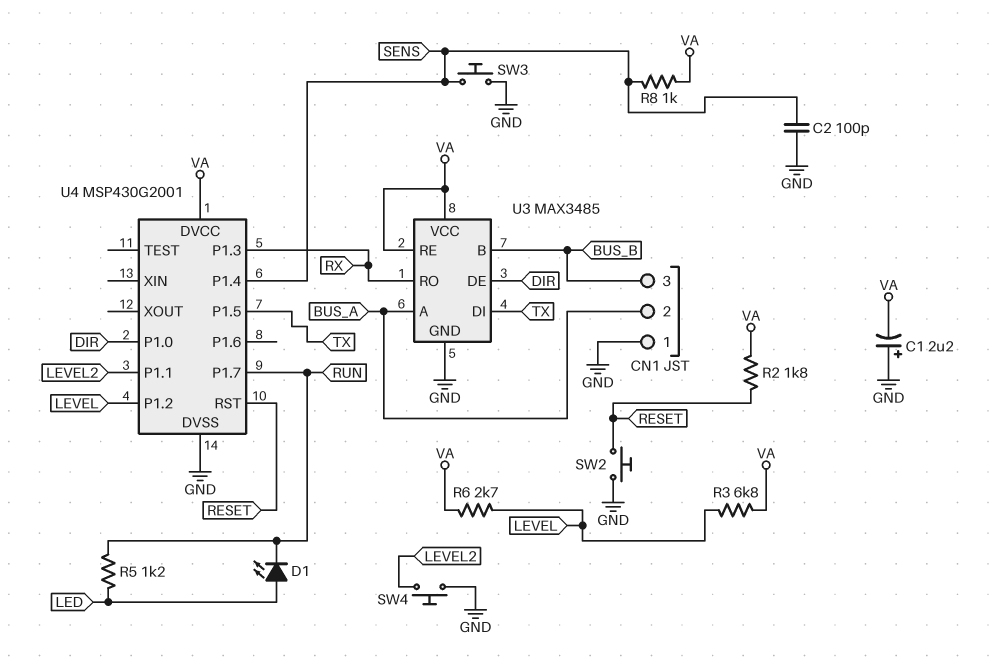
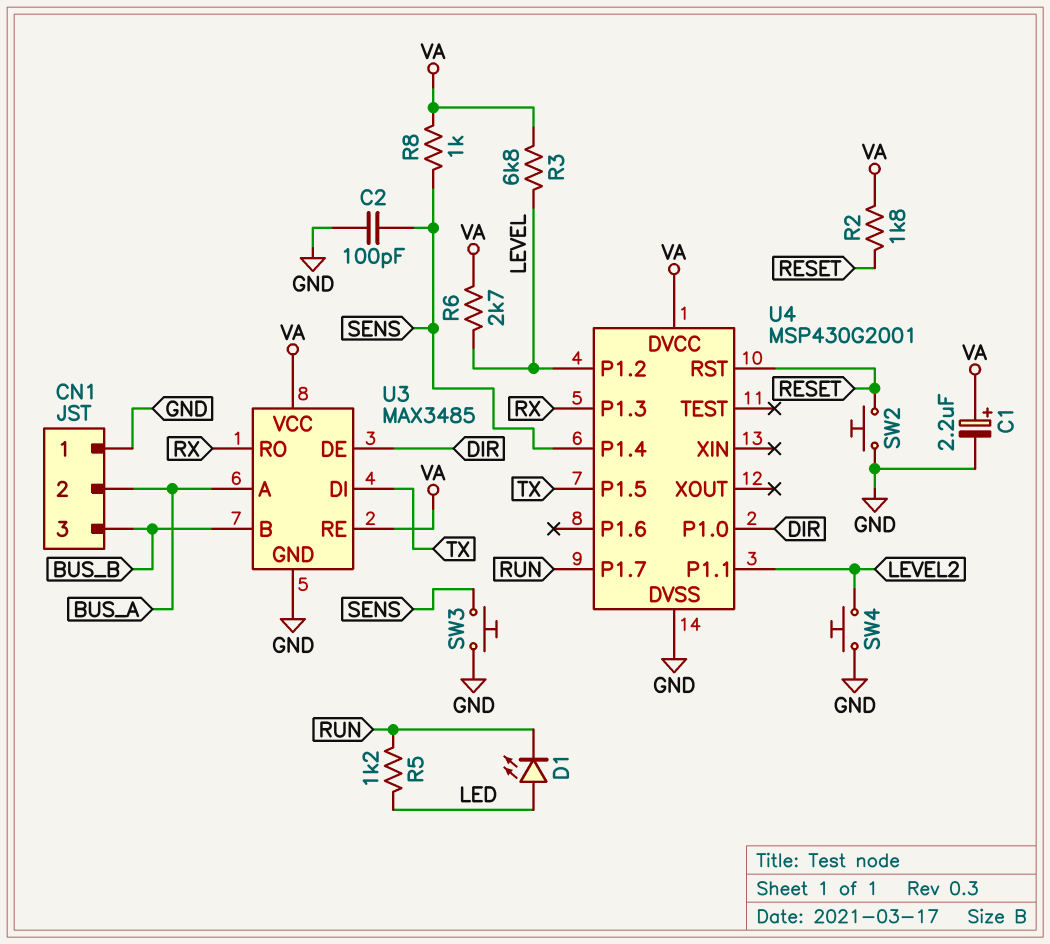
C1: 2.2uF (plus GND, minus VA) -> 2.2uF (plus VA, minus GND)

